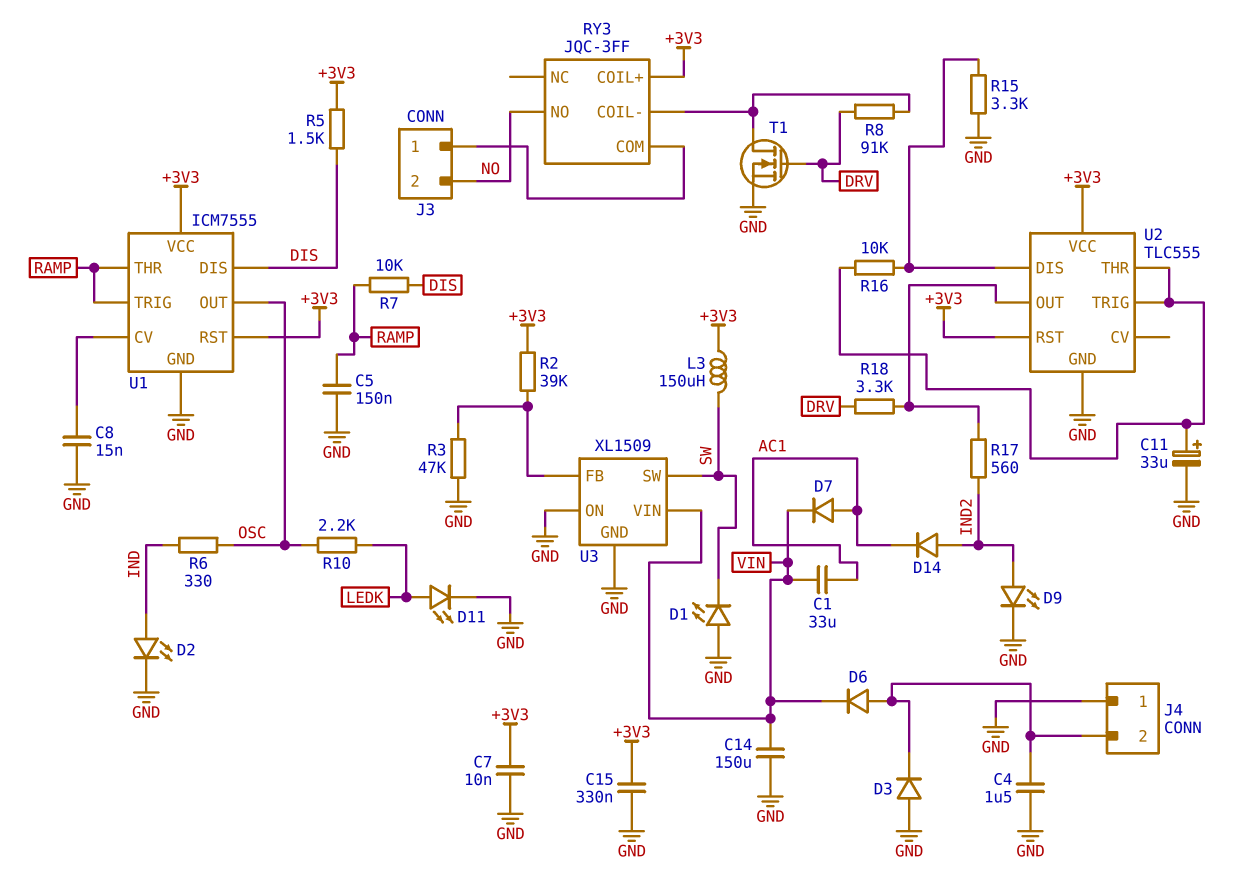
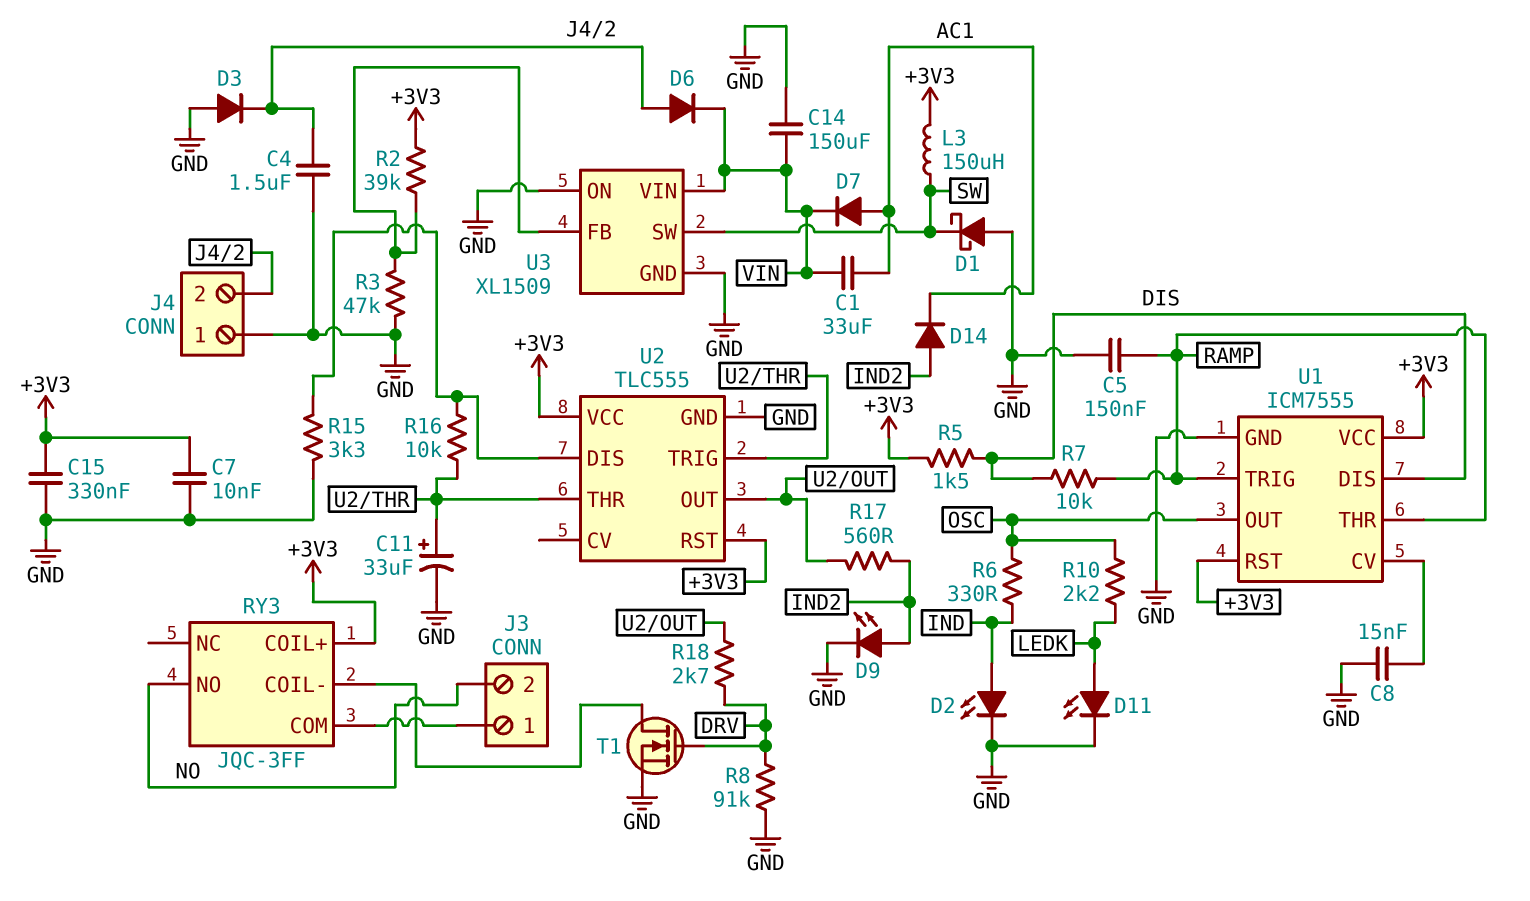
D1: LED (A GND, K SW) -> schottky (A GND, K SW)
R8: 91k (DRV, RY3/COIL-) -> 91k (DRV, GND)
R18: 3.3k (DRV, U2/OUT) -> 2.7k (DRV, U2/OUT)

